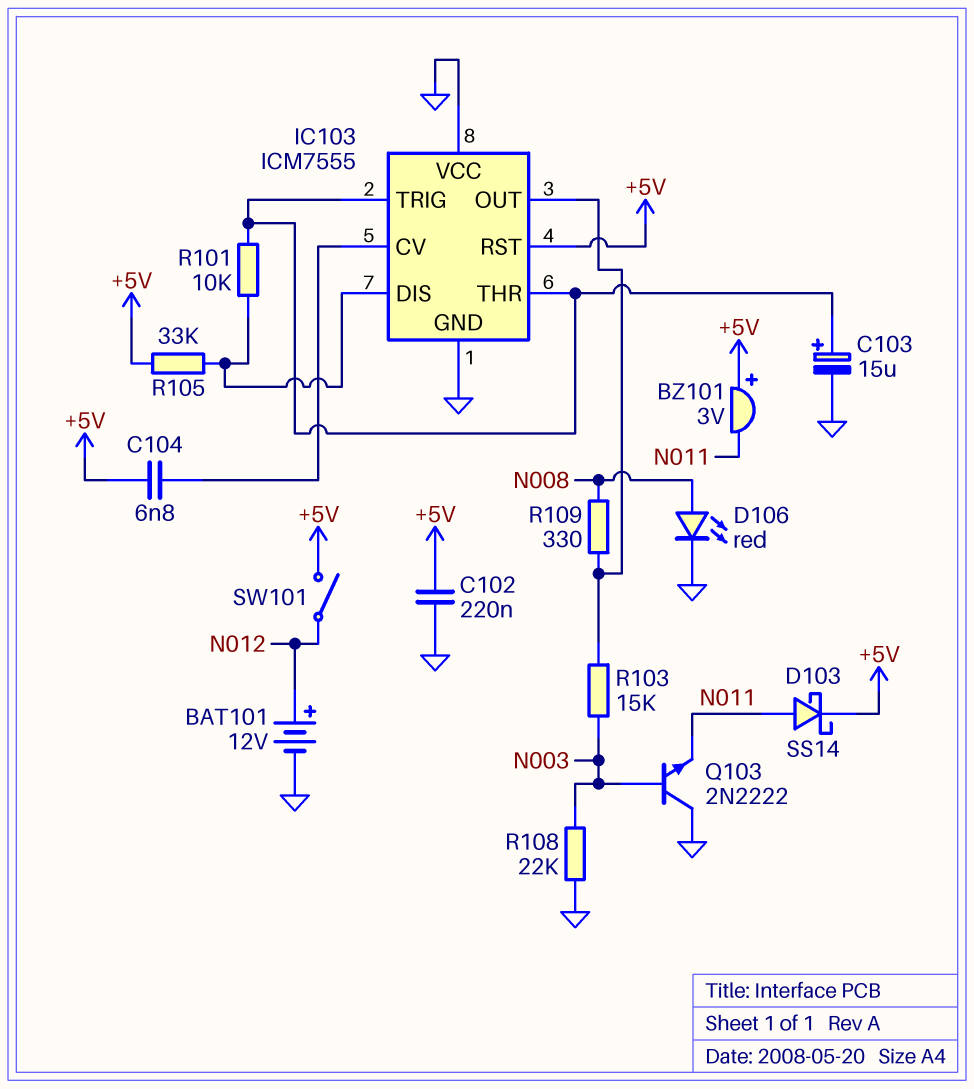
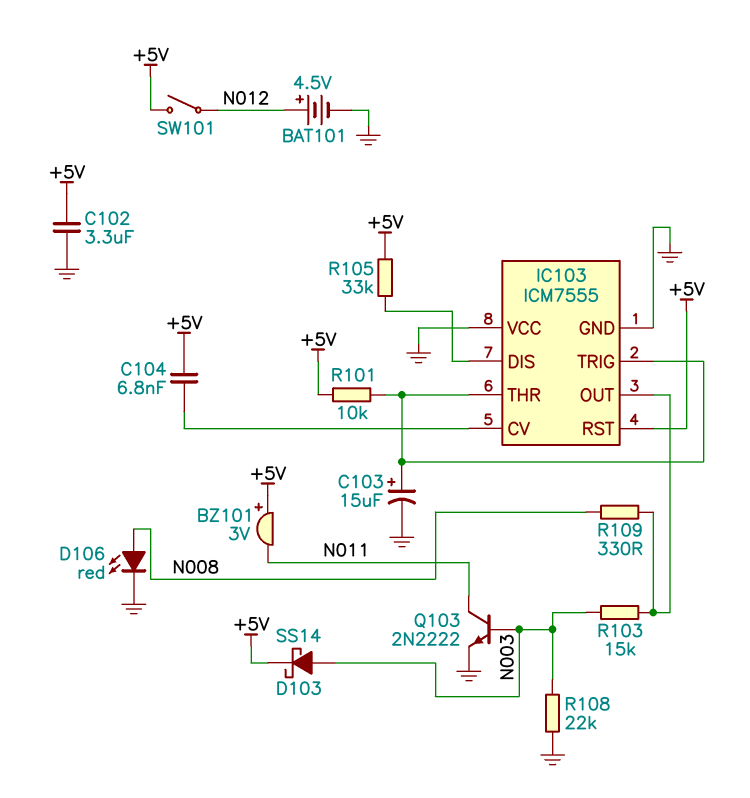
BAT101: 12V (plus N012, minus GND) -> 4.5V (plus N012, minus GND)
C102: 220nF (+5V, GND) -> 3.3uF (+5V, GND)
D103: schottky SS14 (A N011, K +5V) -> schottky SS14 (A N003, K +5V)
Q103: NPN 2N2222 (B N003, C GND, E N011) -> NPN 2N2222 (B N003, C N011, E GND)
R101: 10k (IC103/DIS, IC103/THR) -> 10k (+5V, IC103/THR)

